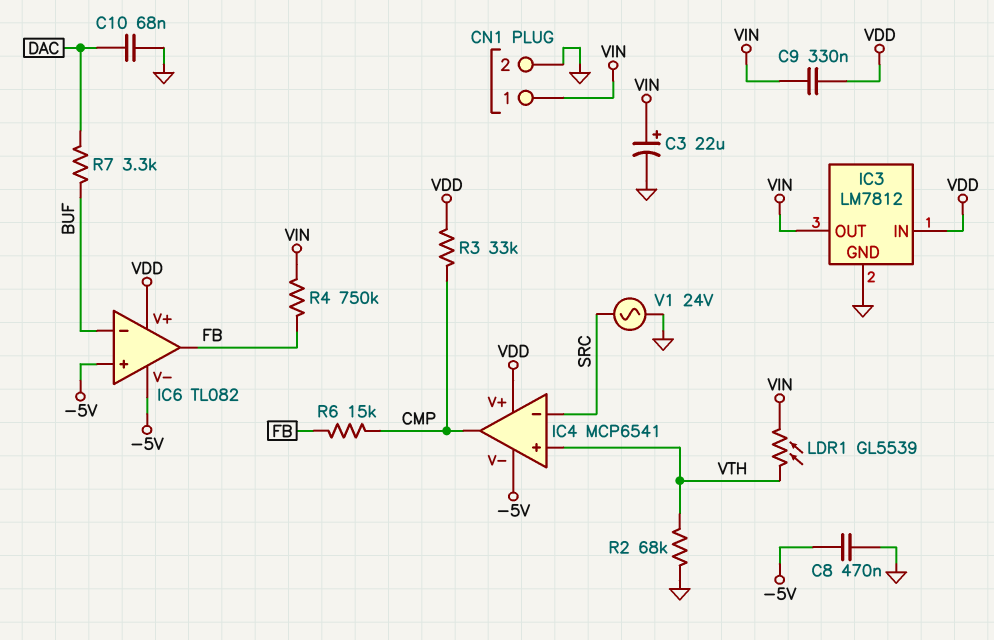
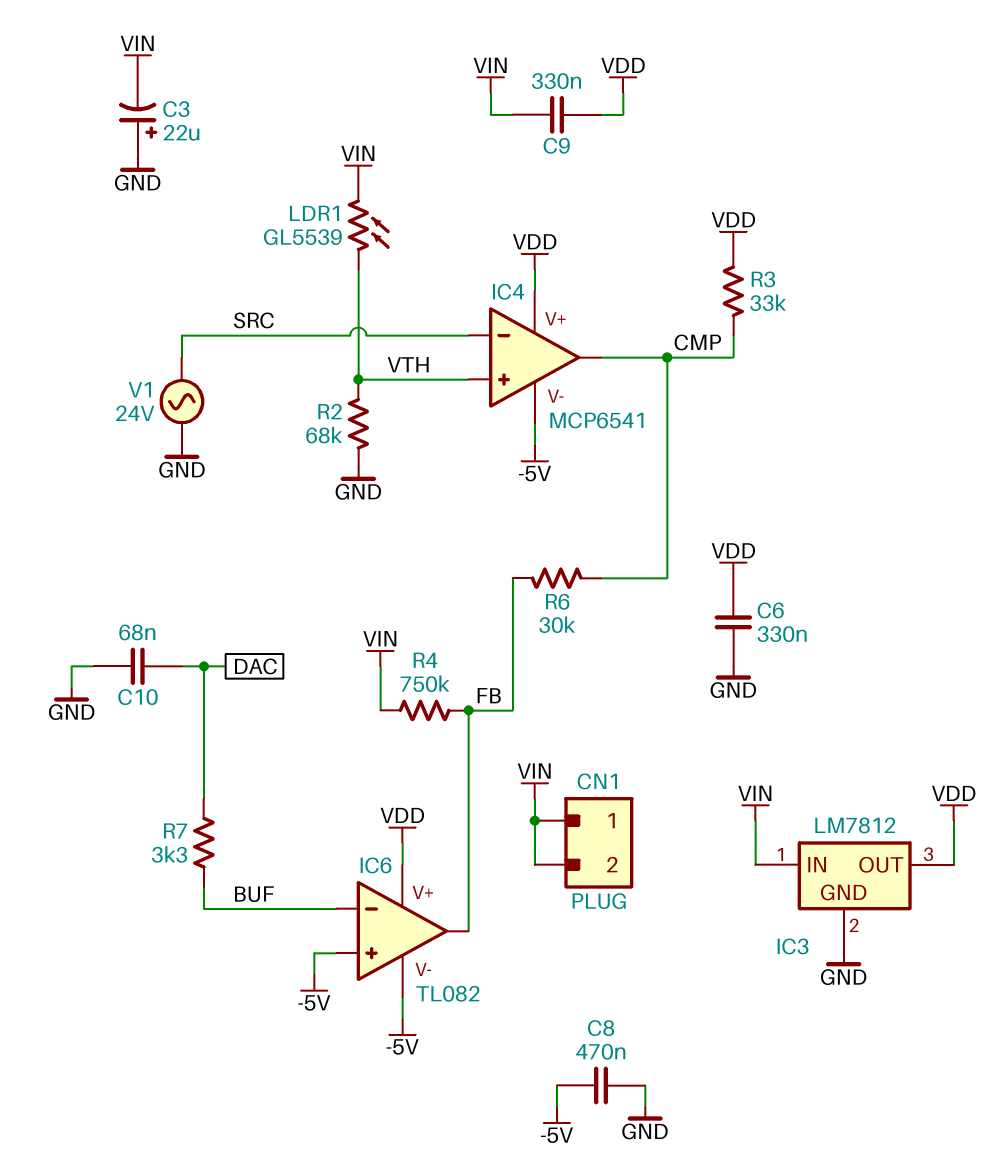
C3: 22uF (plus VIN, minus GND) -> 22uF (plus GND, minus VIN)
C6: none -> 330nF (GND, VDD)
CN1 pin 2: GND -> VIN
IC3 pin IN: VDD -> VIN
IC3 pin OUT: VIN -> VDD
R6: 15k (CMP, FB) -> 30k (CMP, FB)

